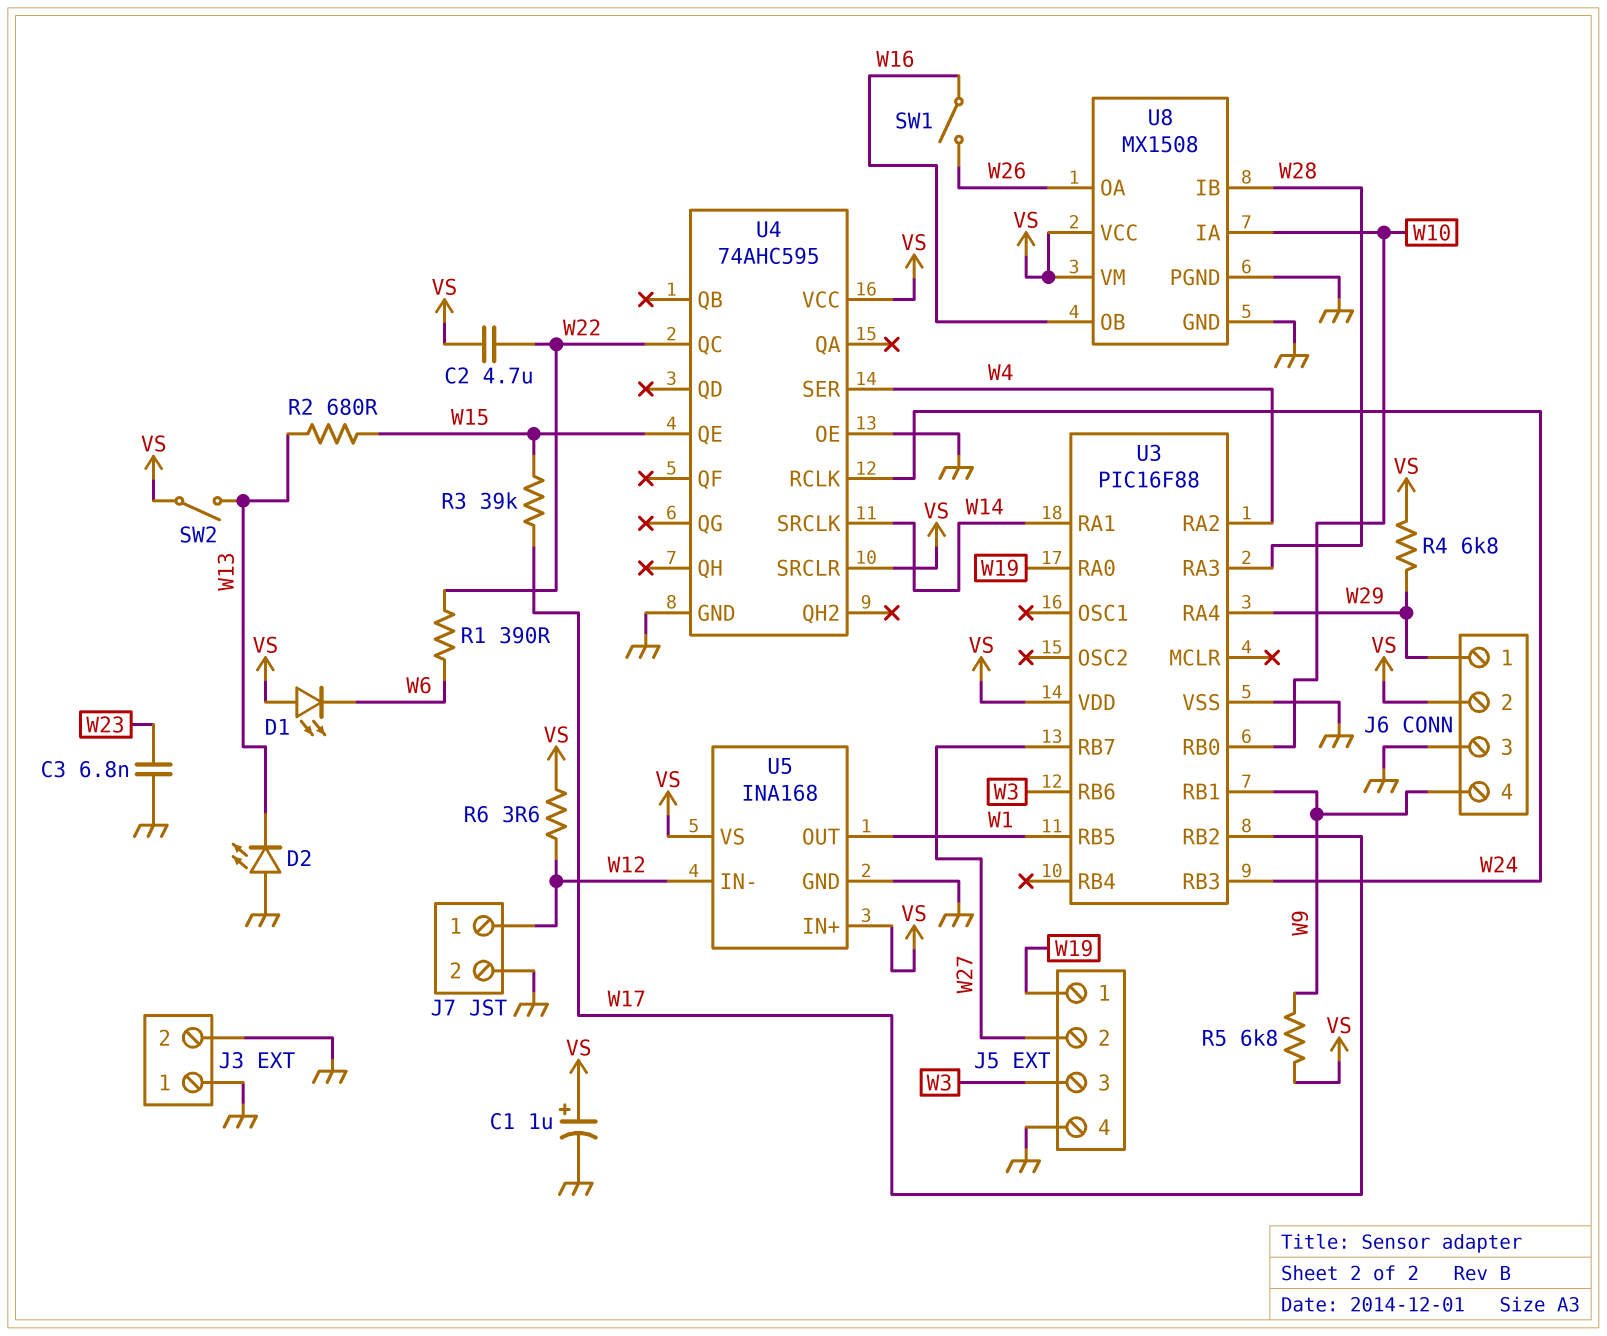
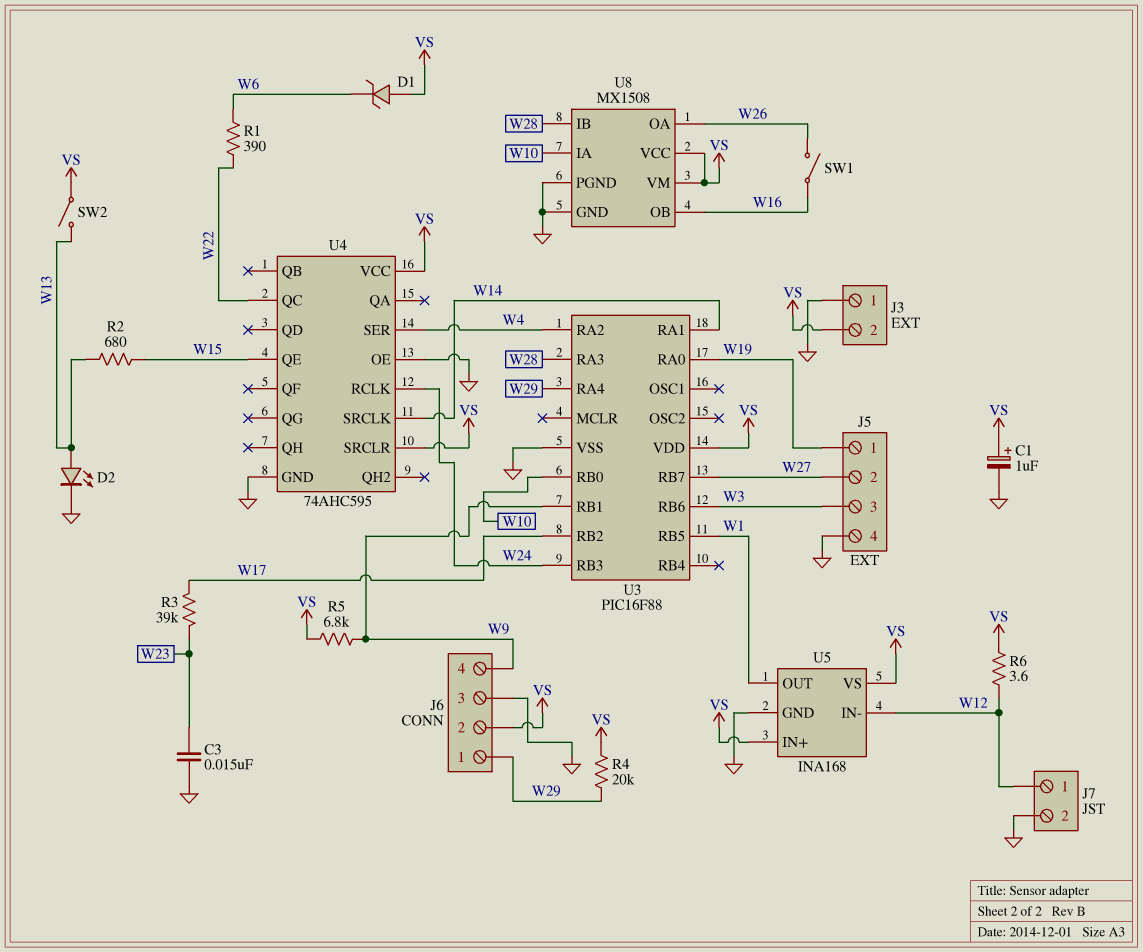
C2: 4.7uF (VS, W22) -> none
C3: 6.8nF (GND, W23) -> 15nF (GND, W23)
D1: LED (A VS, K W6) -> zener (A VS, K W6)
D2: LED (A GND, K W13) -> LED (A W13, K GND)
J3 pin 2: GND -> VS
R3: 39k (W15, W17) -> 39k (W17, W23)
R4: 6.8k (VS, W29) -> 20k (VS, W29)

